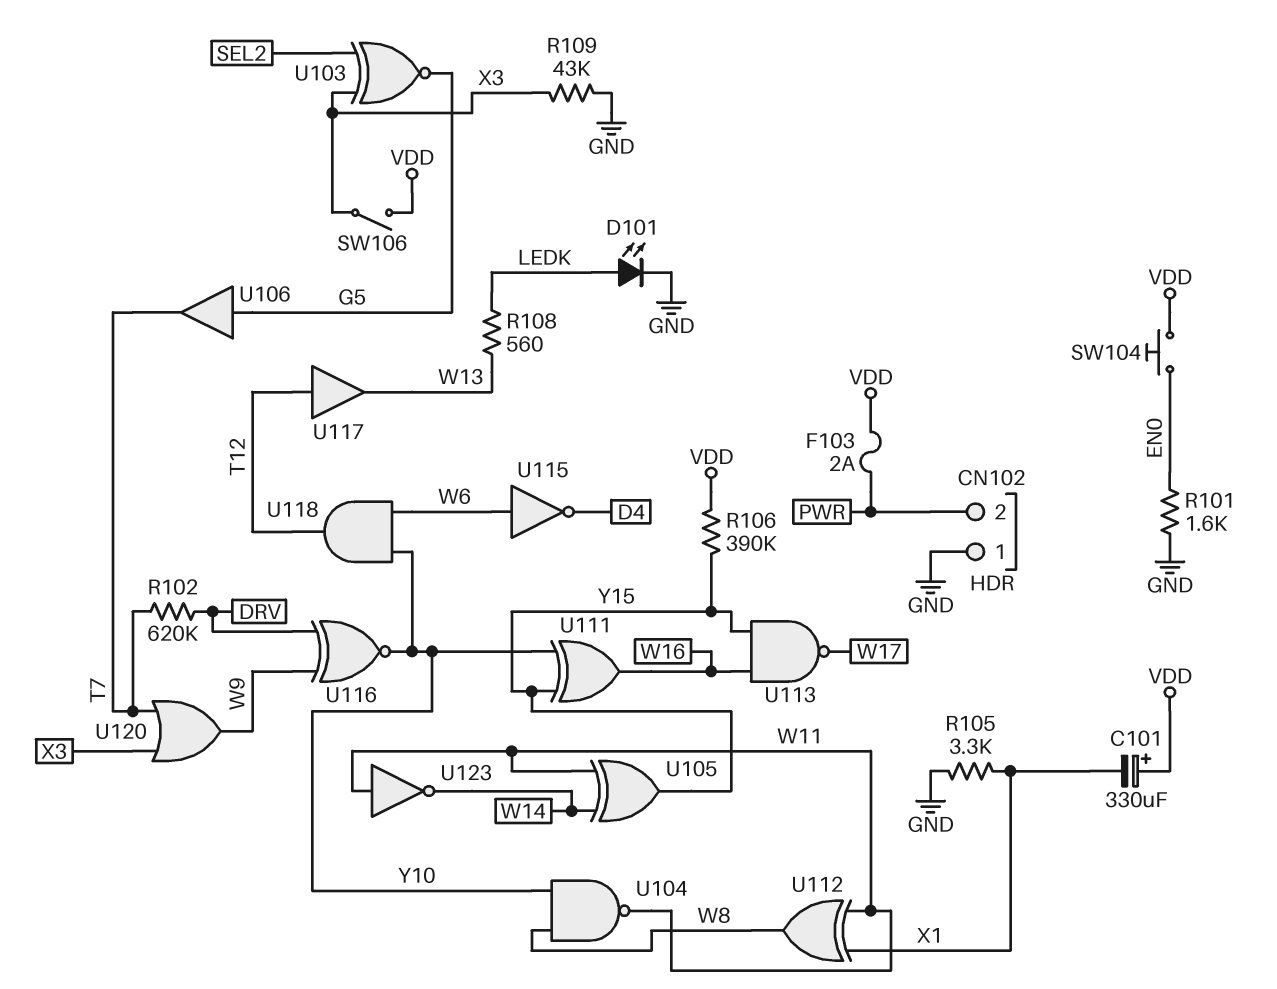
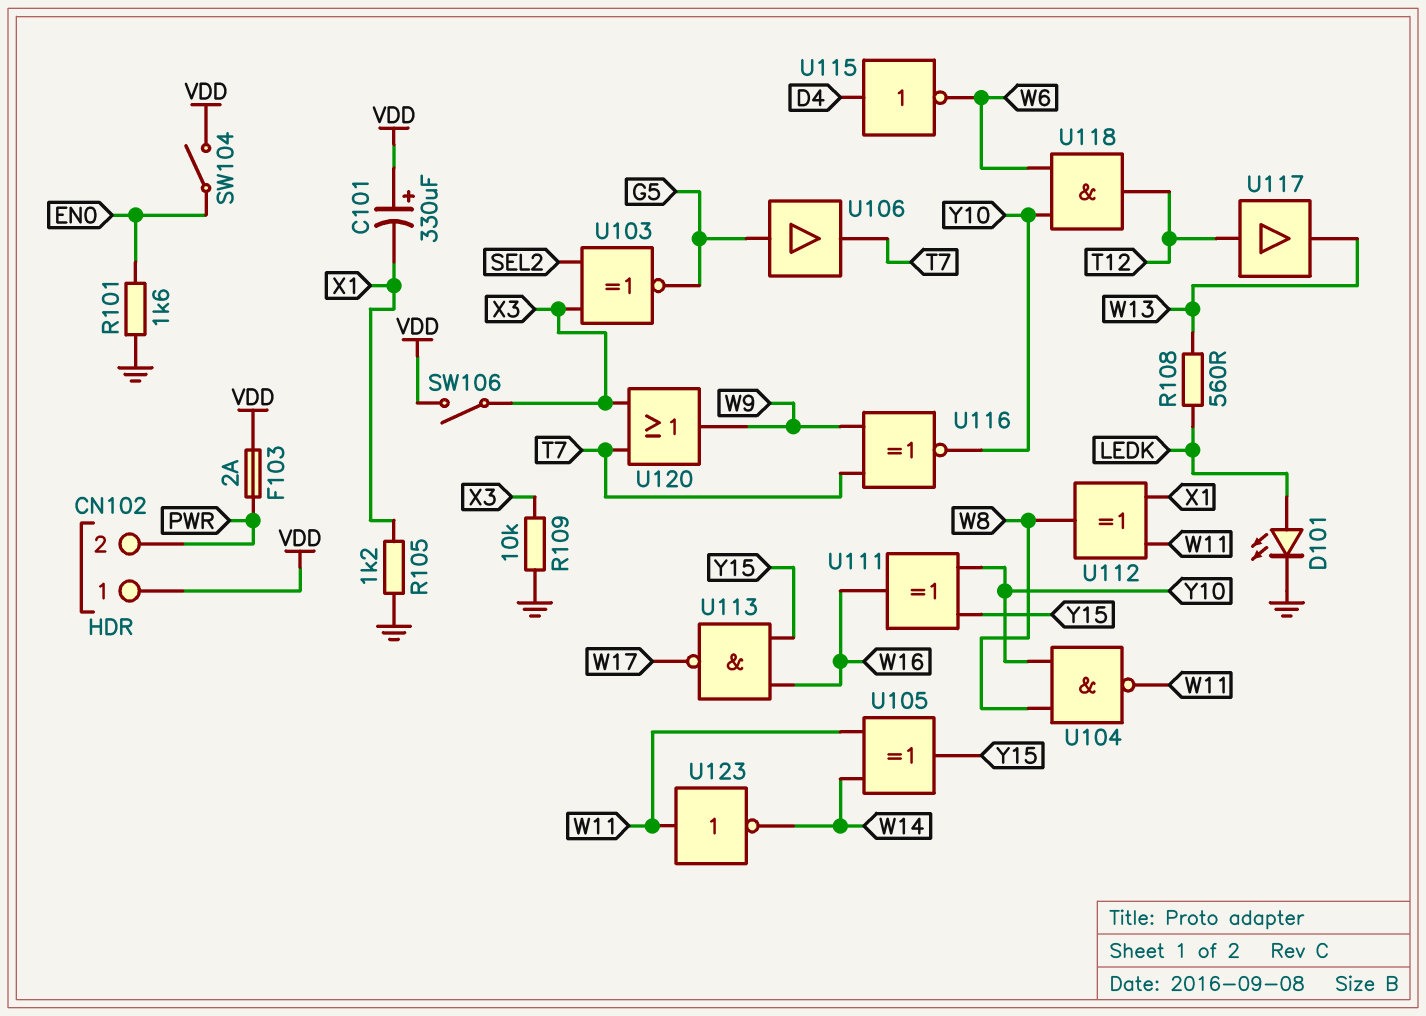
CN102 pin 1: GND -> VDD
R102: 620k (DRV, T7) -> none
R105: 3.3k (GND, X1) -> 1.2k (GND, X1)
R106: 390k (VDD, Y15) -> none
R109: 43k (GND, X3) -> 10k (GND, X3)
SW104: button (EN0, VDD) -> switch (EN0, VDD)
U115: NOT (in W6, out D4) -> NOT (in D4, out W6)
U116: XNOR (in DRV, in W9, out Y10) -> XNOR (in T7, in W9, out Y10)

